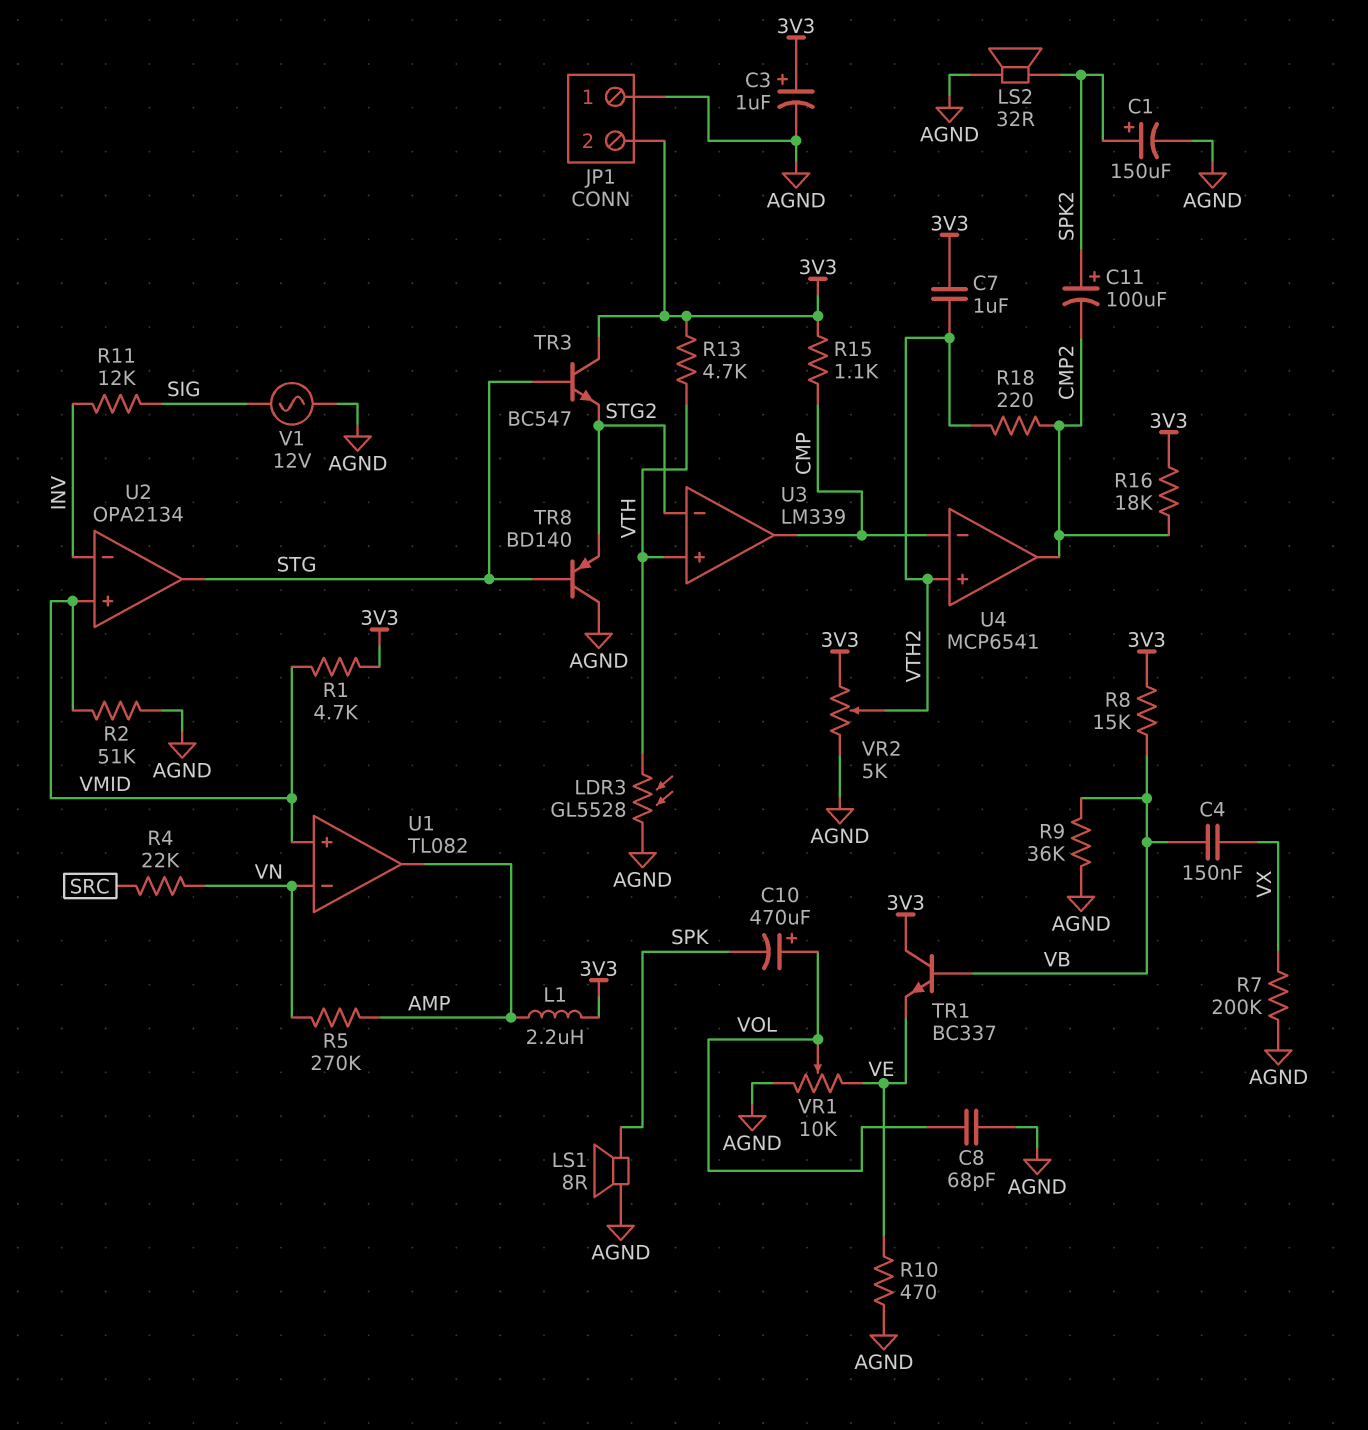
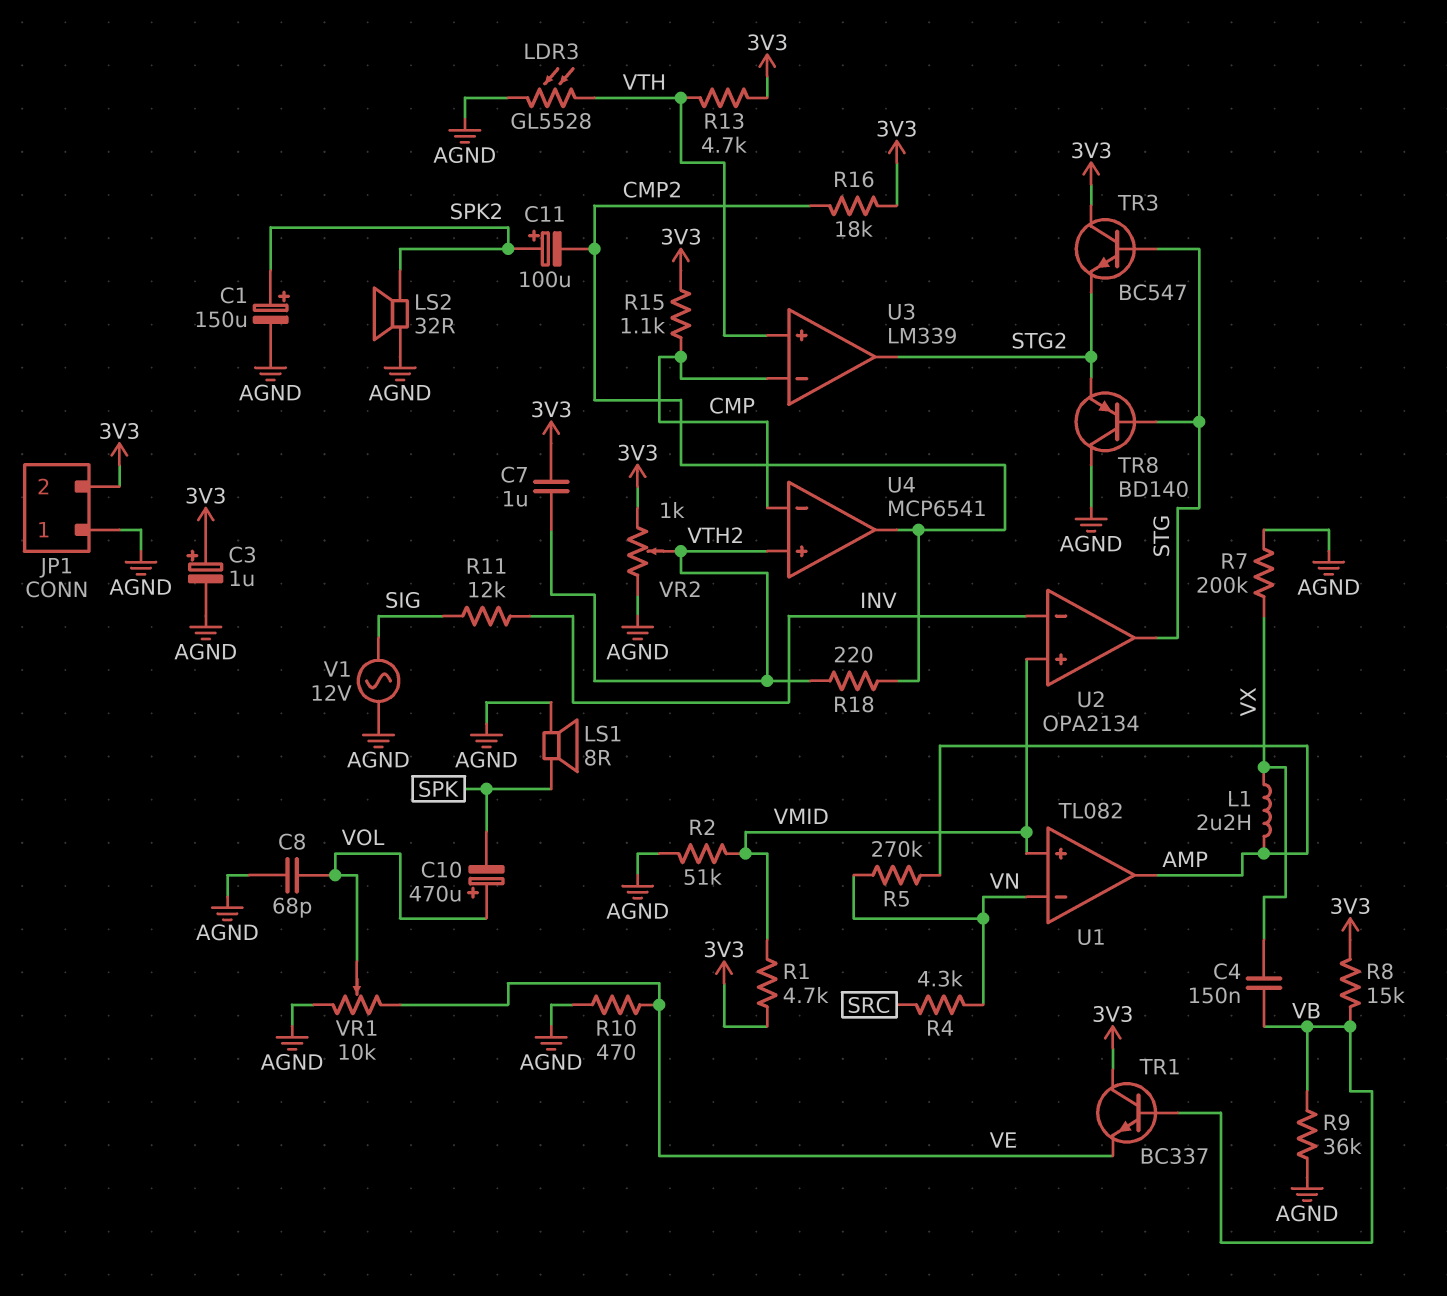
L1: 2.2uH (3V3, AMP) -> 2.2uH (AMP, VX)
R4: 22k (SRC, VN) -> 4.3k (SRC, VN)
U3 pin in-: STG2 -> CMP
U3 pin out: CMP -> STG2
VR2: 5k (3V3, AGND, wiper VTH2) -> 1k (3V3, AGND, wiper VTH2)

